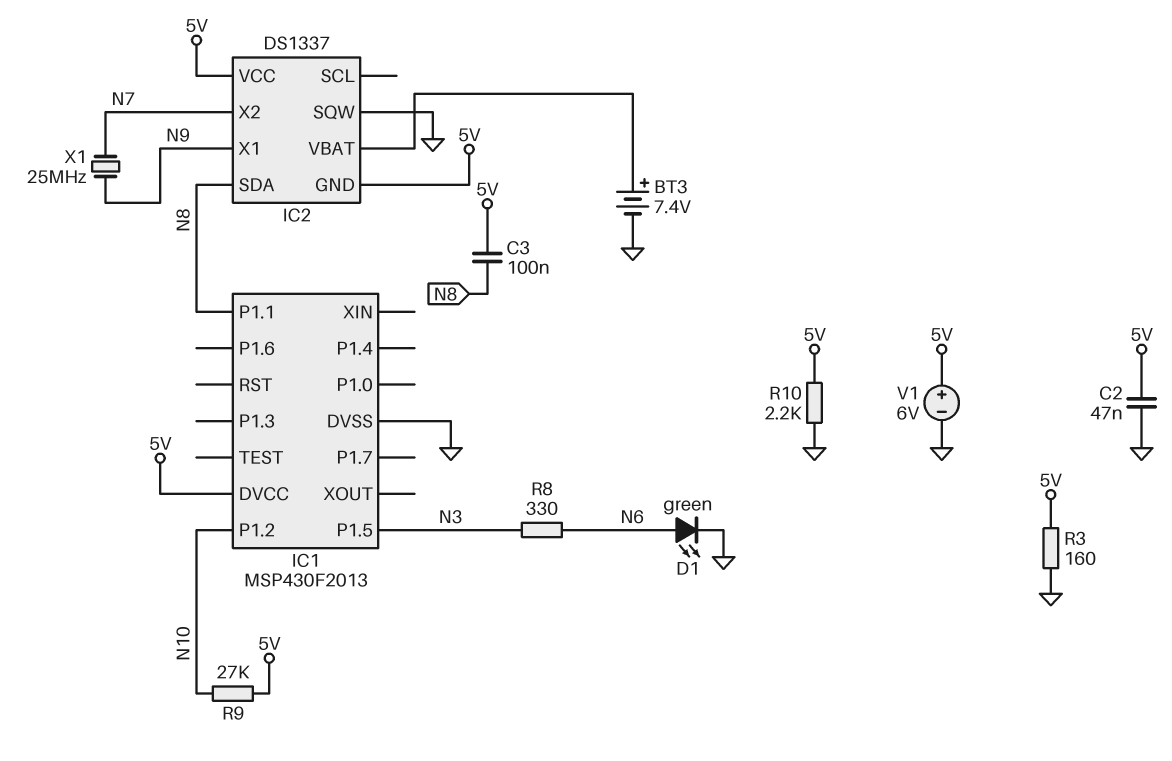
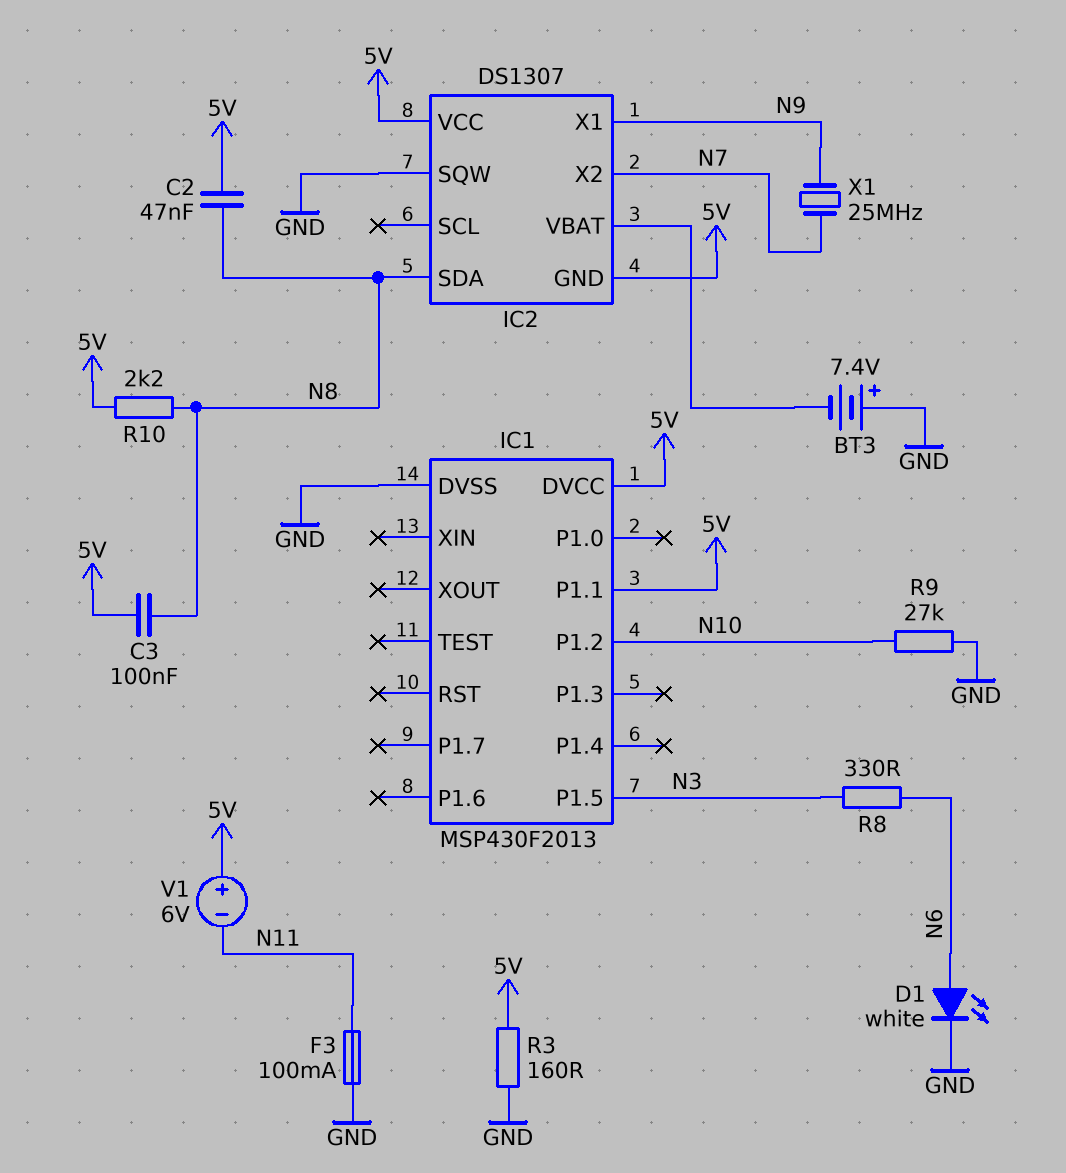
BT3: 7.4V (plus IC2/VBAT, minus GND) -> 7.4V (plus GND, minus IC2/VBAT)
C2: 47nF (5V, GND) -> 47nF (5V, N8)
D1: LED green (A N6, K GND) -> LED white (A N6, K GND)
F3: none -> 100mA (GND, N11)
IC1 pin P1.1: N8 -> 5V
IC2: DS1337 -> DS1307
R9: 27k (5V, N10) -> 27k (GND, N10)
R10: 2.2k (5V, GND) -> 2.2k (5V, N8)
V1: 6V (plus 5V, minus GND) -> 6V (plus 5V, minus N11)

